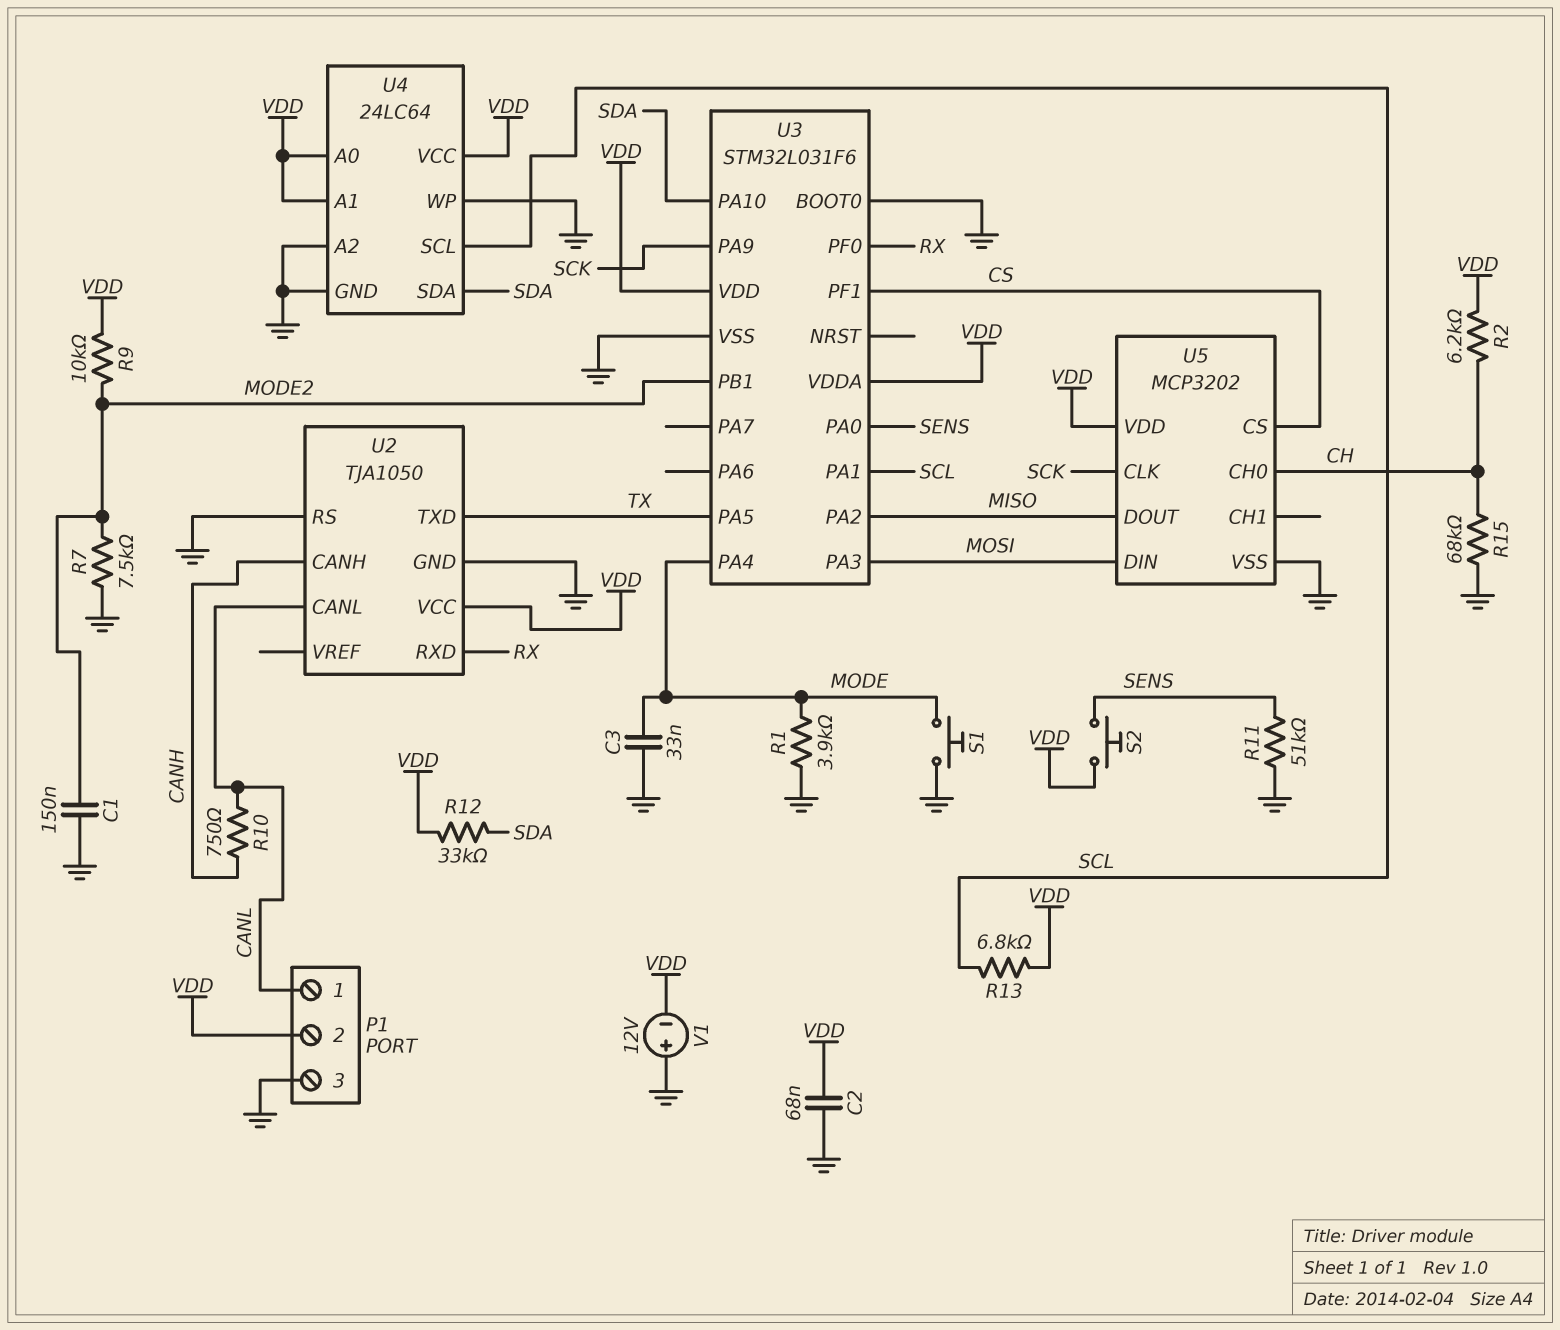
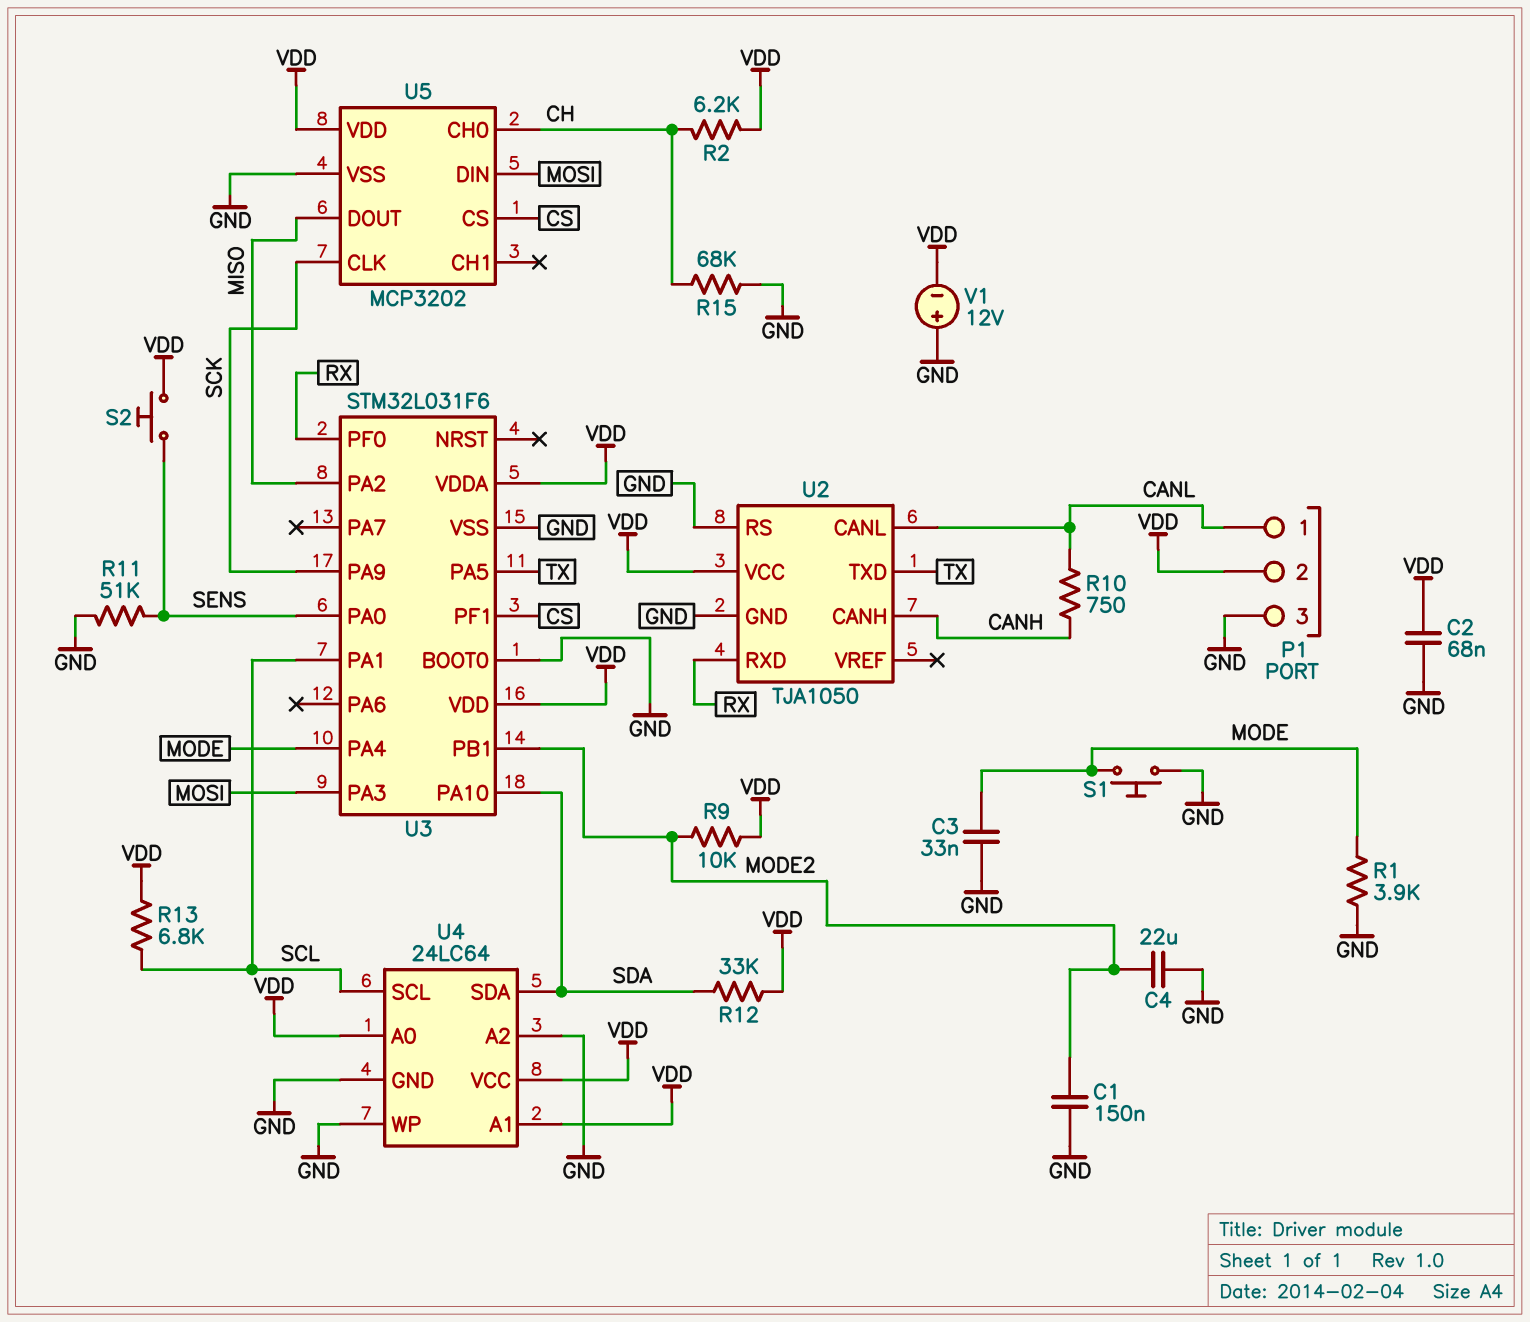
C4: none -> 22uF (GND, MODE2)
R7: 7.5k (GND, MODE2) -> none

